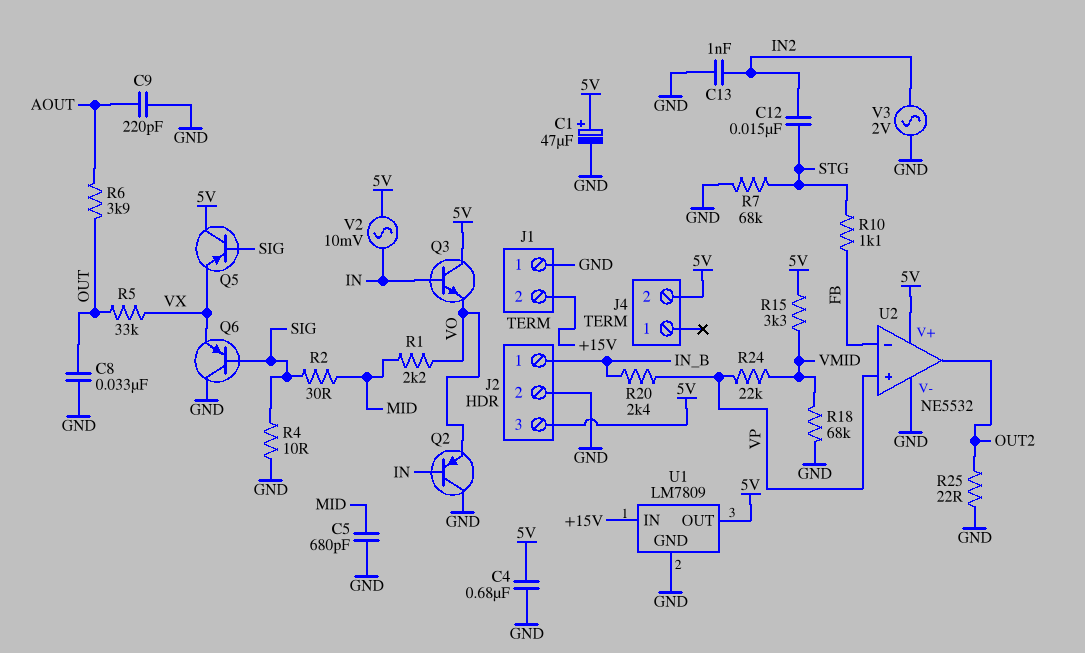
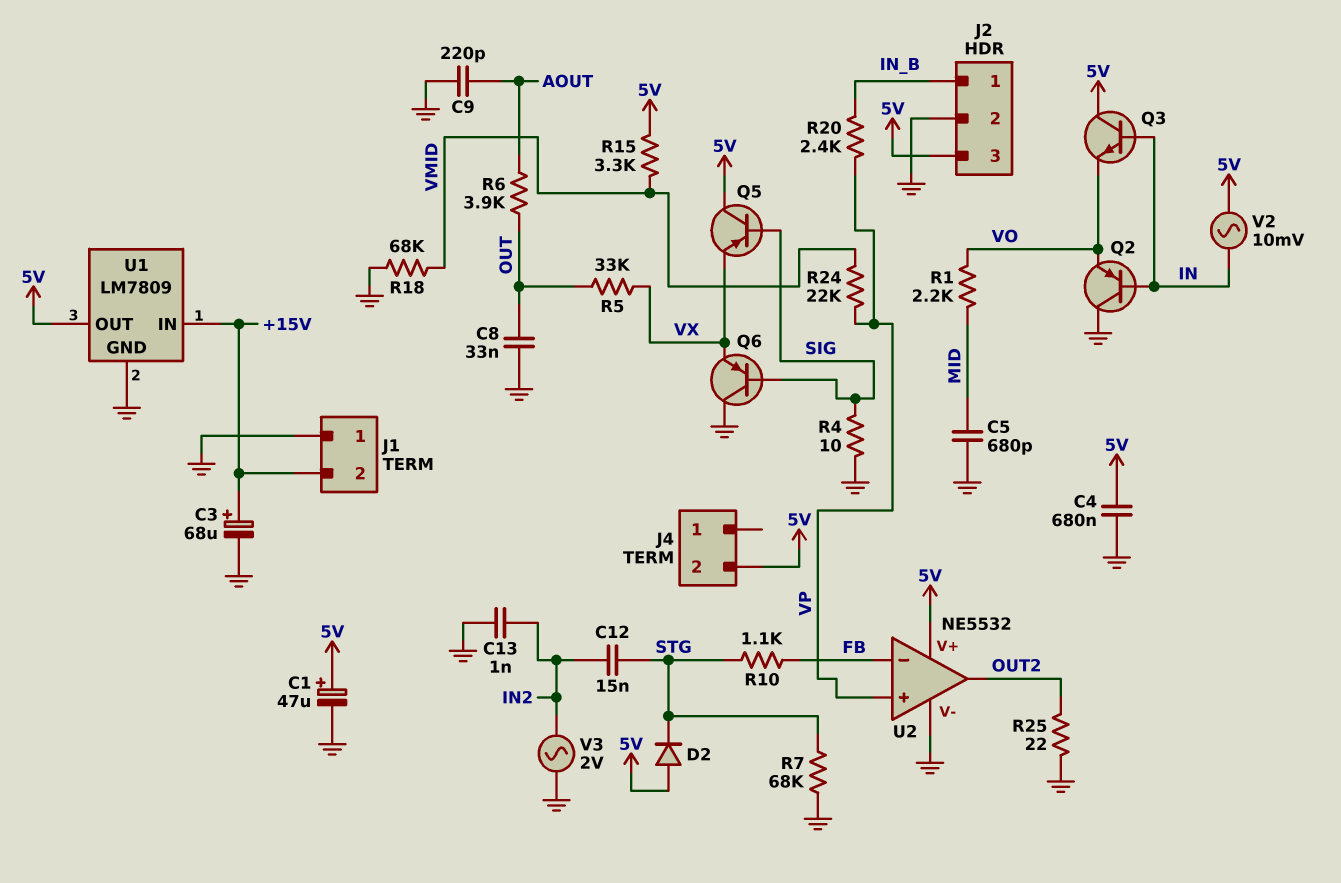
C3: none -> 68uF (plus +15V, minus GND)
D2: none -> diode (A 5V, K STG)
R2: 30 (MID, SIG) -> none

